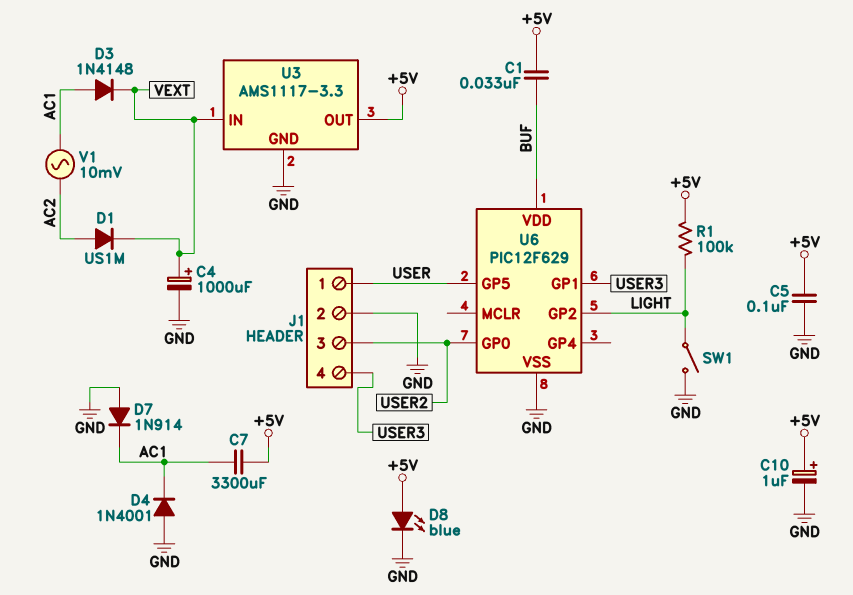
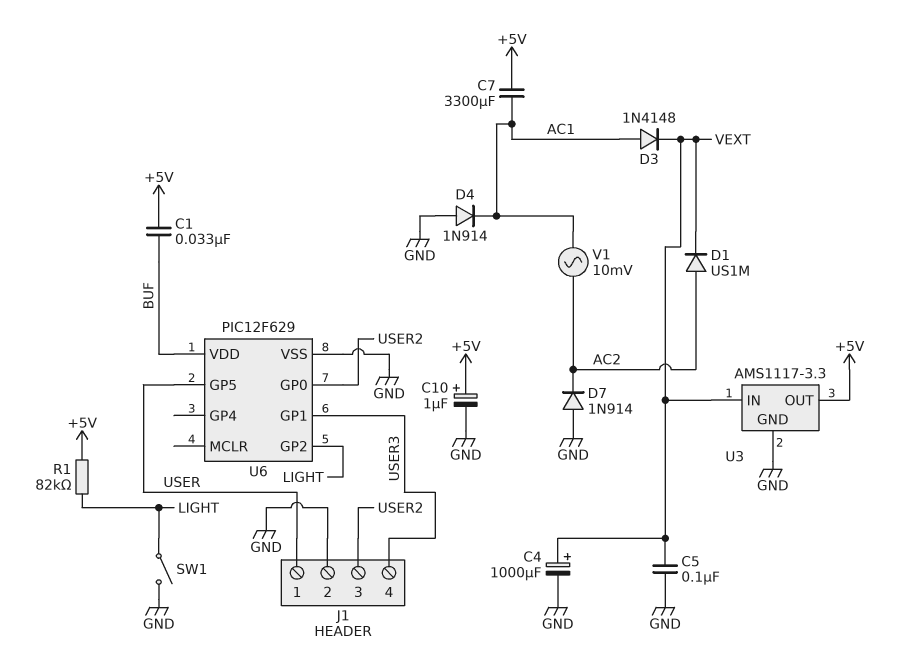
C5: 100nF (+5V, GND) -> 100nF (GND, VEXT)
D4: diode 1N4001 (A GND, K AC1) -> diode 1N914 (A GND, K AC1)
D7: diode 1N914 (A GND, K AC1) -> diode 1N914 (A GND, K AC2)
D8: LED blue (A +5V, K GND) -> none
R1: 100k (+5V, LIGHT) -> 82k (+5V, LIGHT)

